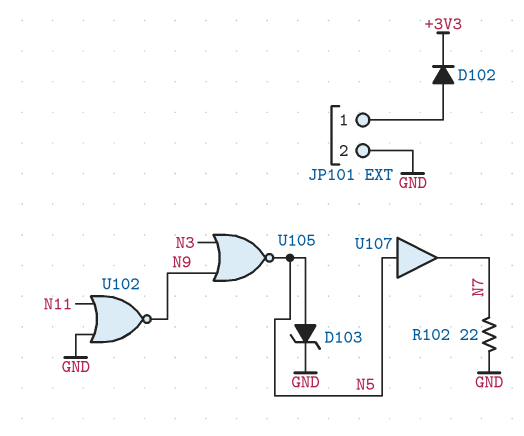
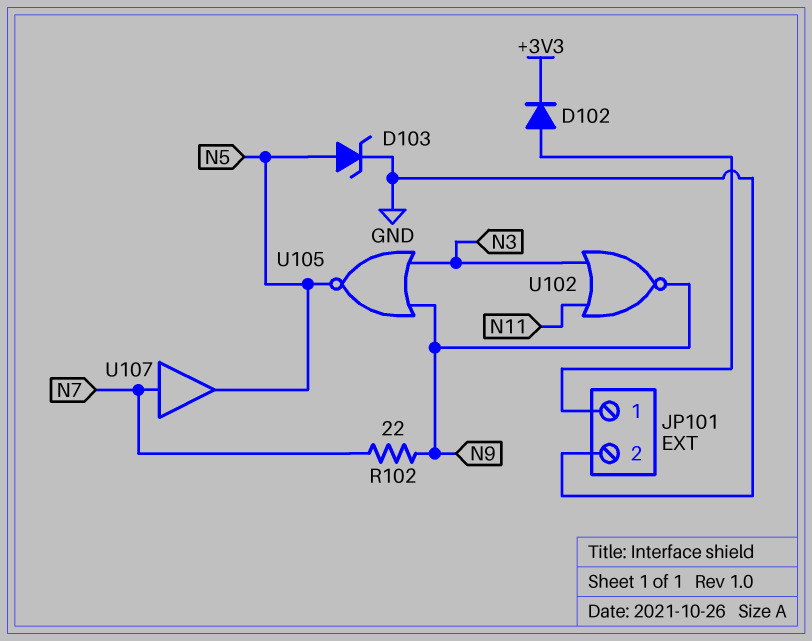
R102: 22 (GND, N7) -> 22 (N7, N9)
U102: NOR (in GND, in N11, out N9) -> NOR (in N3, in N11, out N9)
U107: buffer (in N5, out N7) -> buffer (in N7, out N5)

